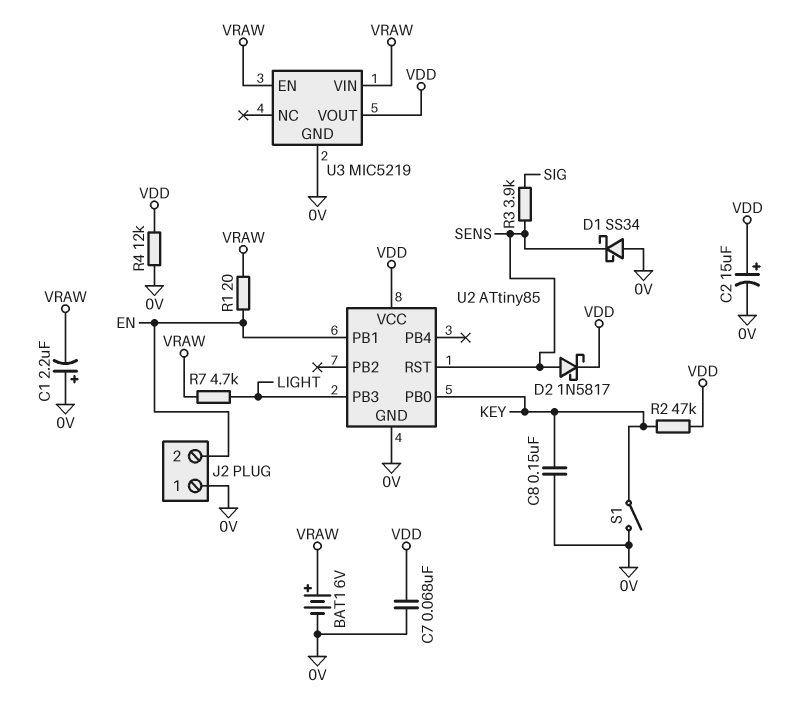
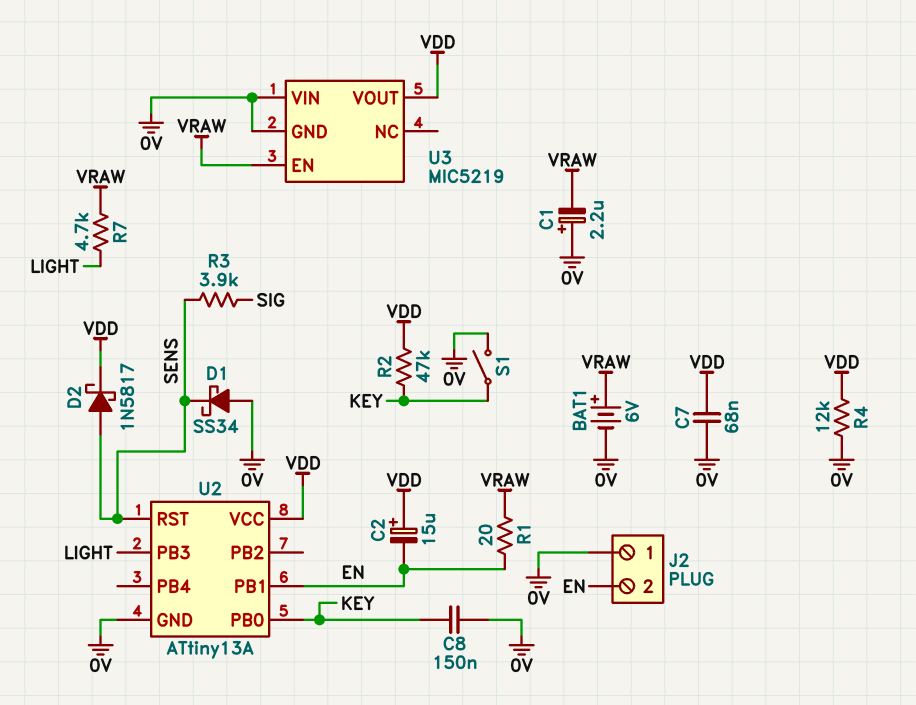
C2: 15uF (plus VDD, minus 0V) -> 15uF (plus VDD, minus EN)
U2: ATtiny85 -> ATtiny13A
U3 pin VIN: VRAW -> 0V

